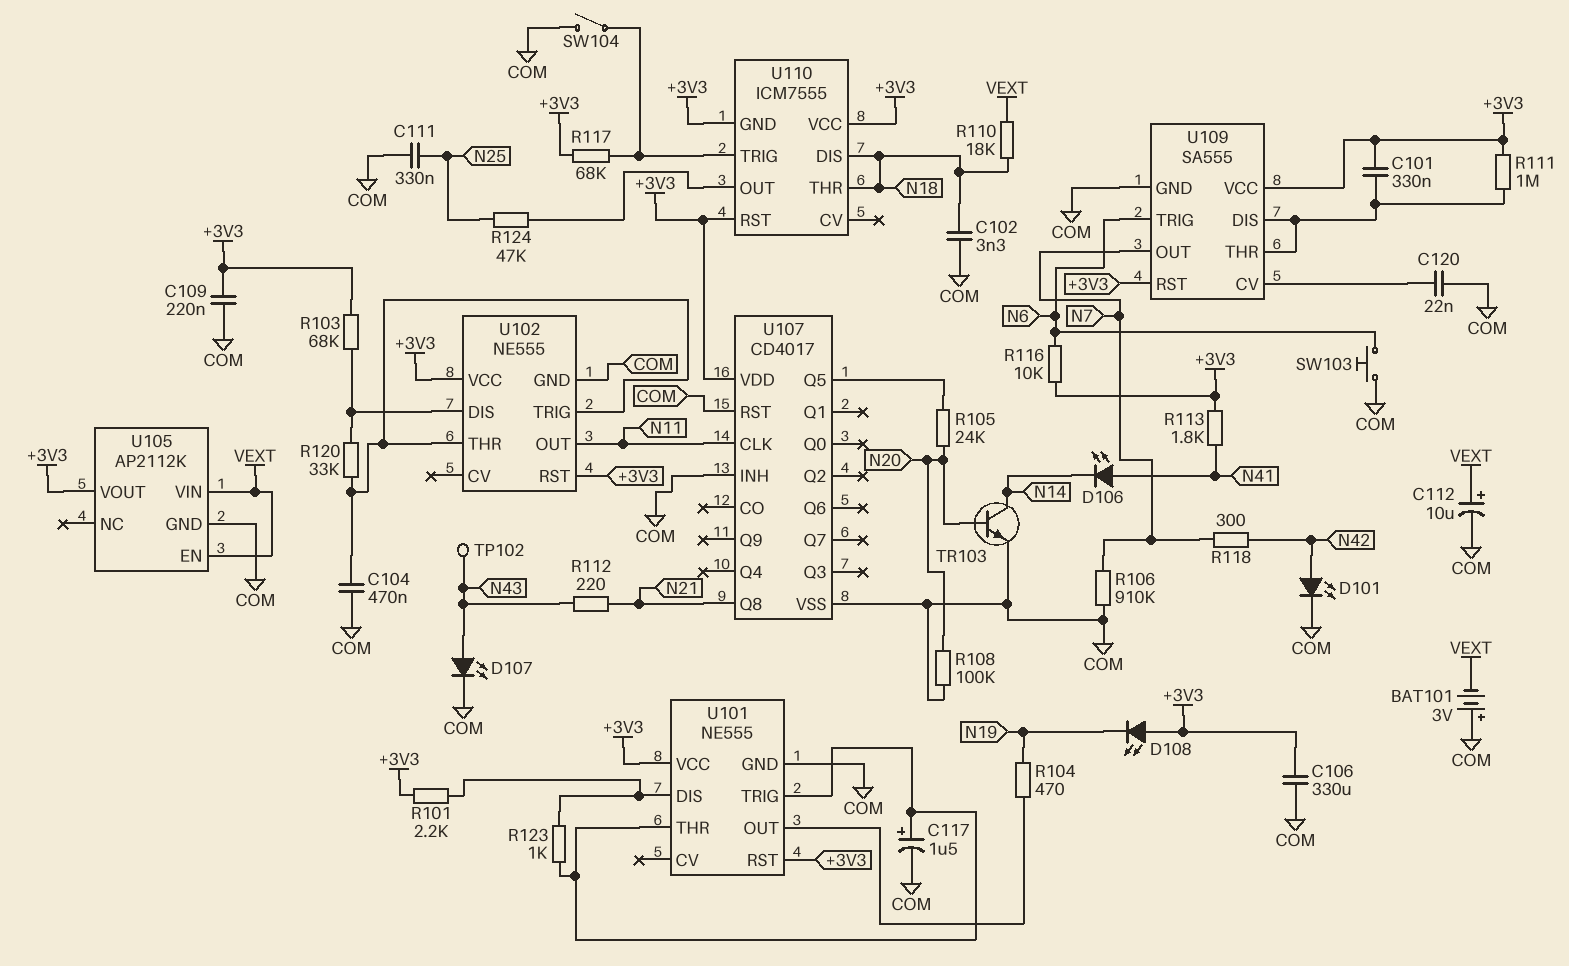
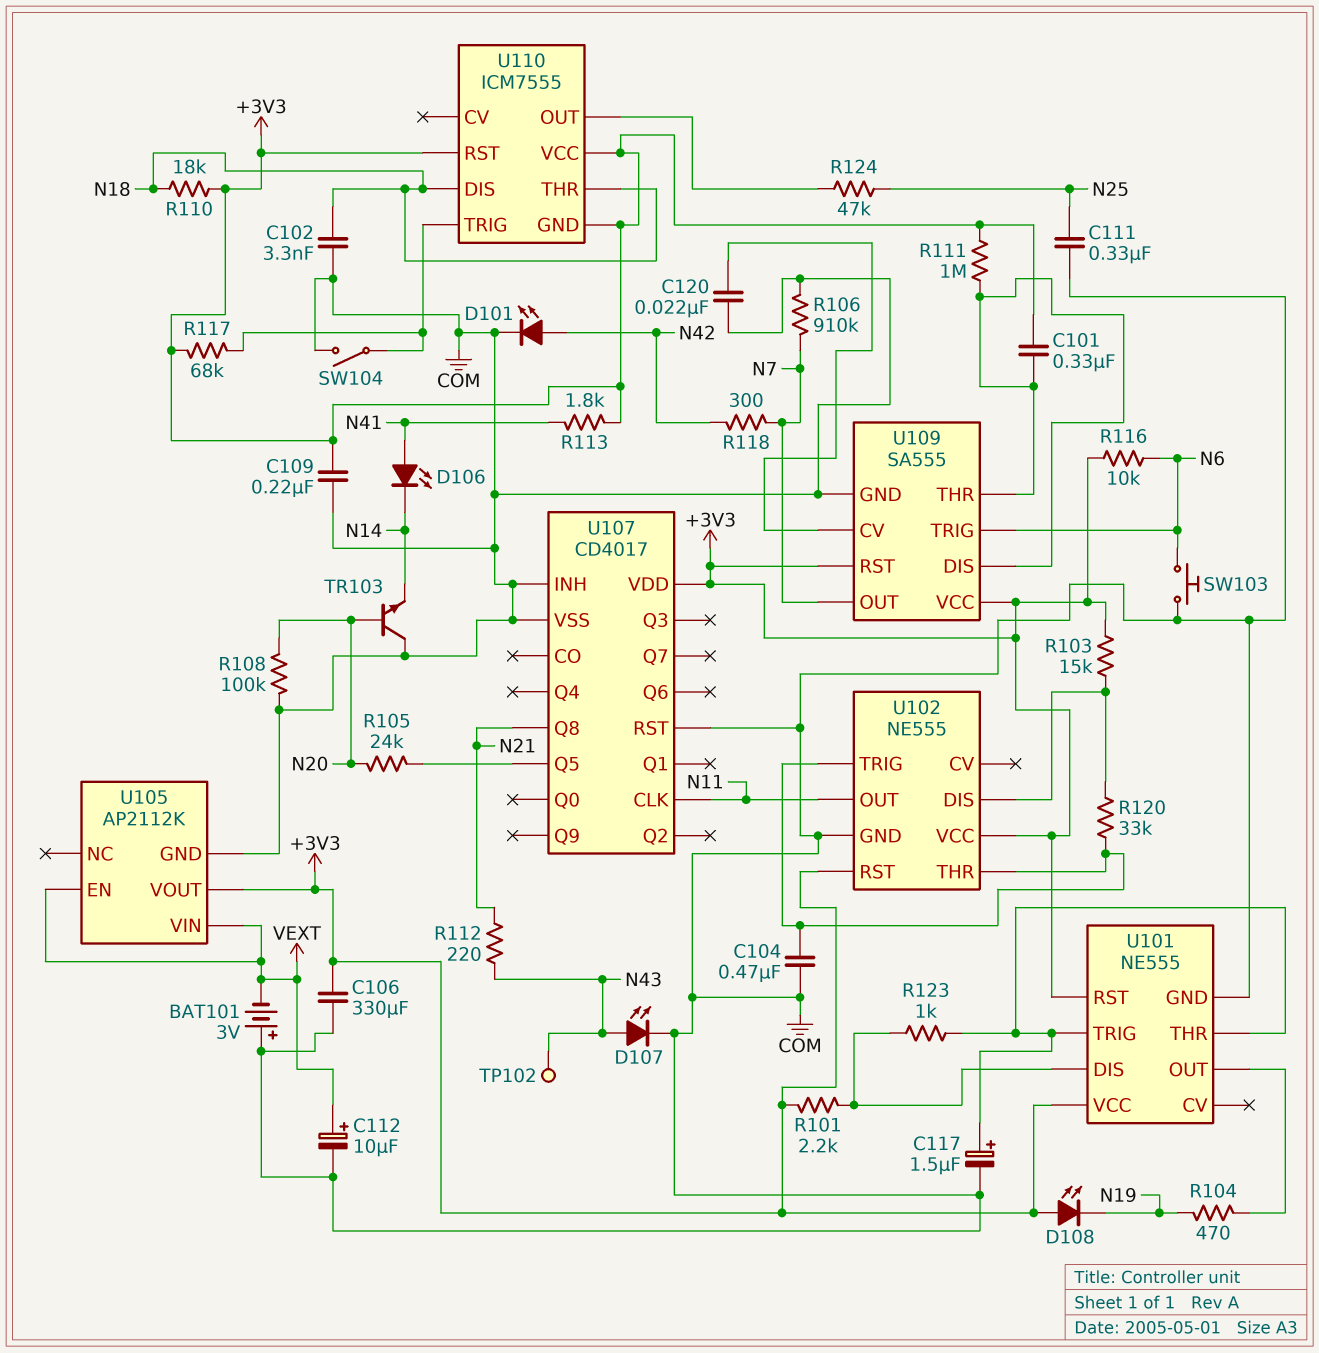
R103: 68k (+3V3, U102/DIS) -> 15k (+3V3, U102/DIS)
R110: 18k (N18, VEXT) -> 18k (+3V3, N18)
TR103: NPN (B N20, C N14, E COM) -> NPN (B N20, C COM, E N14)

